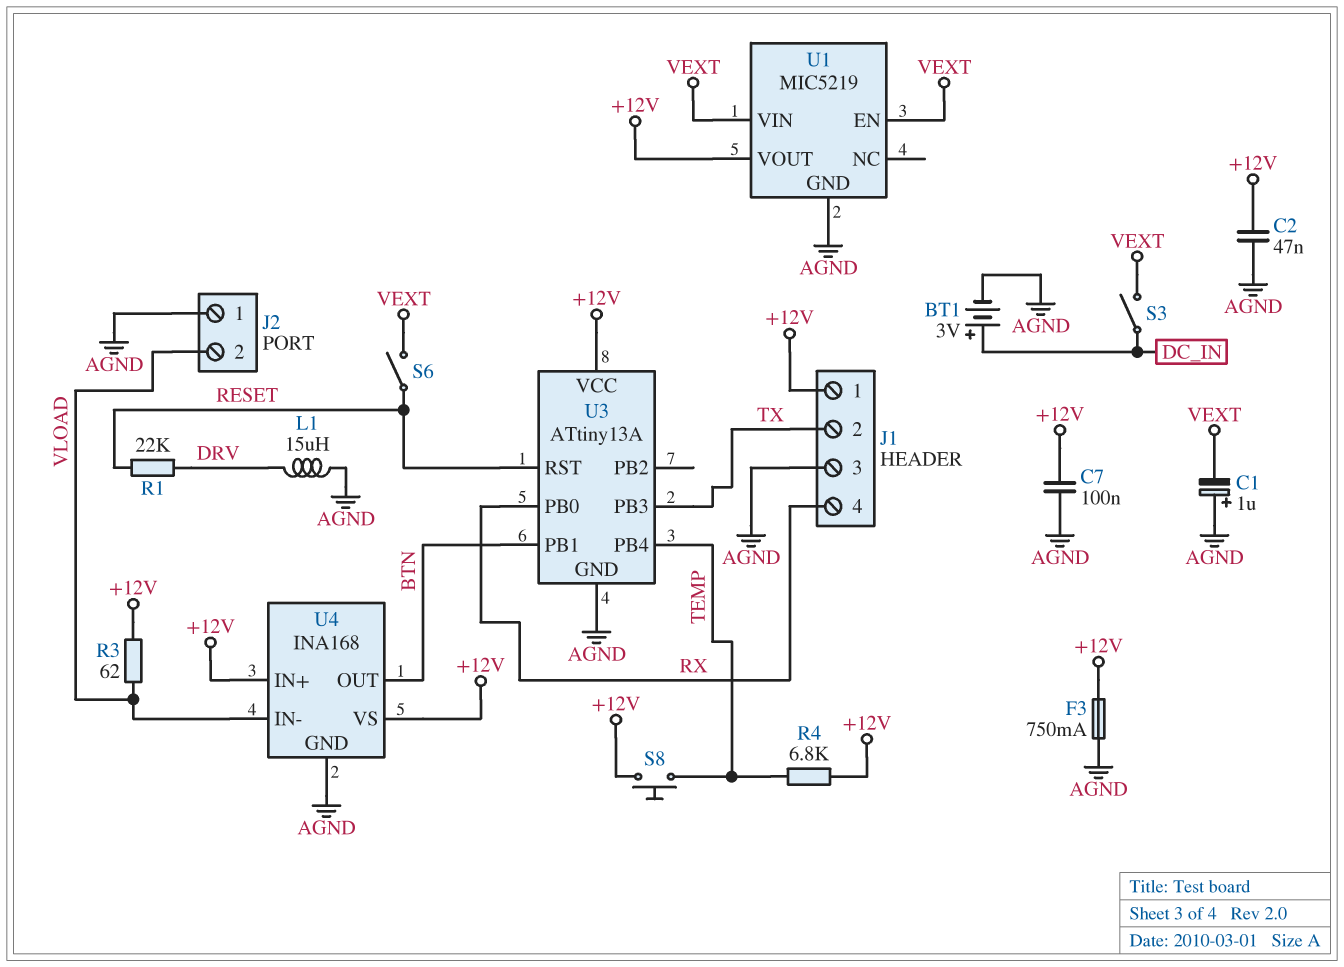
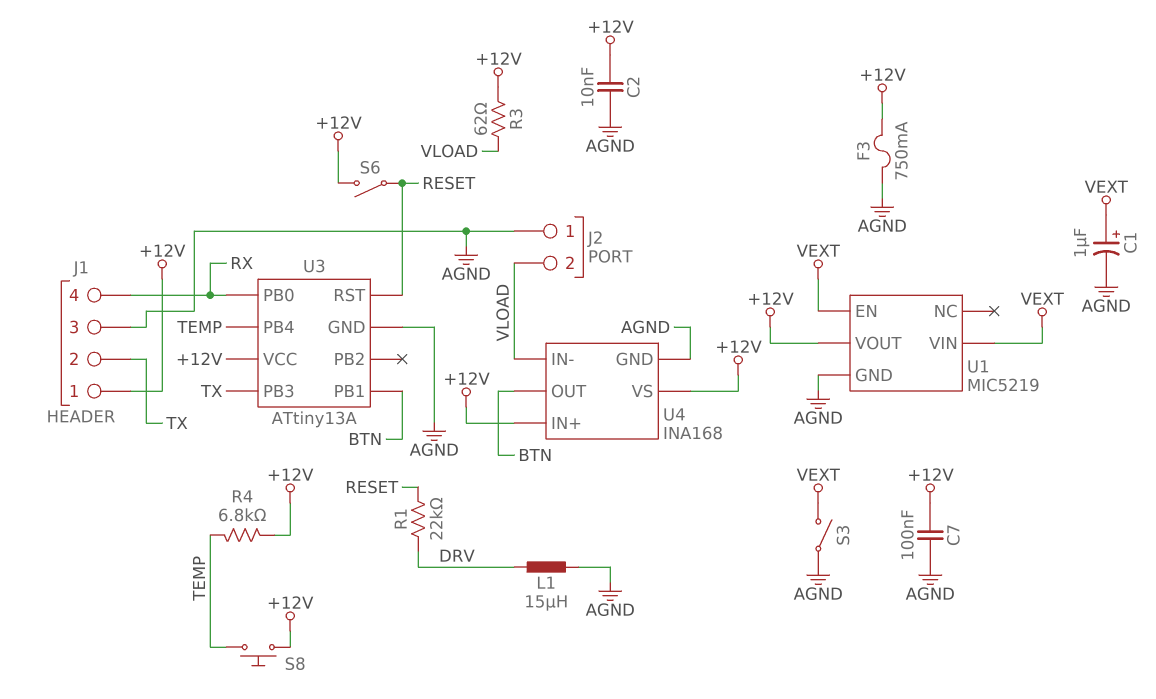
BT1: 3V (plus DC_IN, minus AGND) -> none
C1: 1uF (plus AGND, minus VEXT) -> 1uF (plus VEXT, minus AGND)
C2: 47nF (+12V, AGND) -> 10nF (+12V, AGND)
S3: switch (DC_IN, VEXT) -> switch (AGND, VEXT)
S6: switch (RESET, VEXT) -> switch (+12V, RESET)

